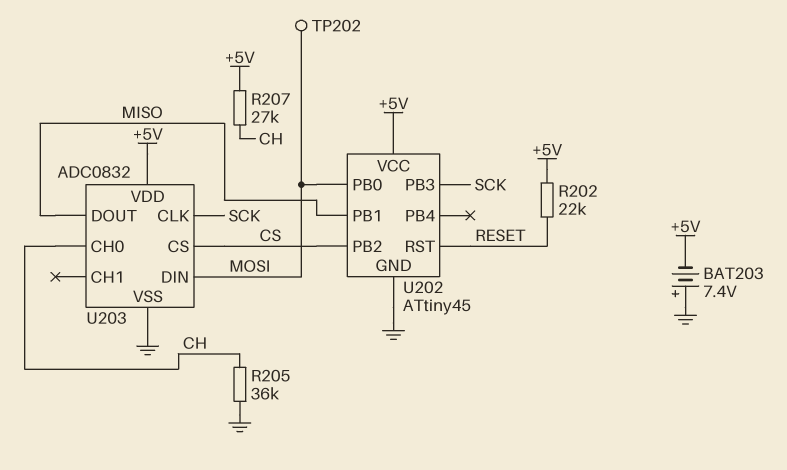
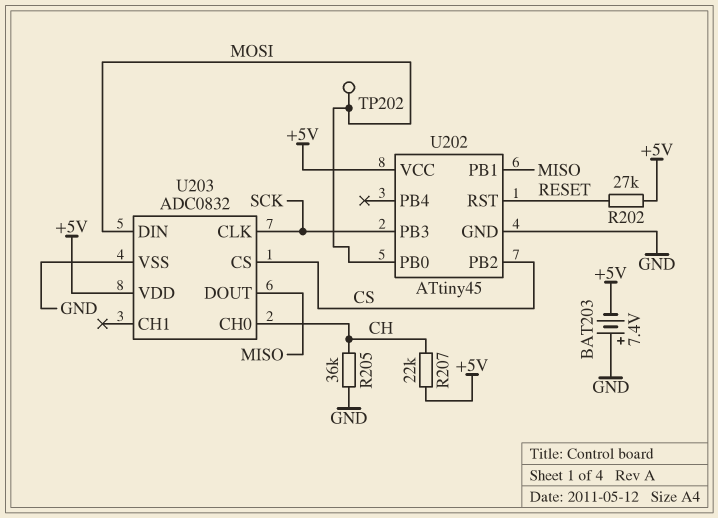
R202: 22k (+5V, RESET) -> 27k (+5V, RESET)
R207: 27k (+5V, CH) -> 22k (+5V, CH)

